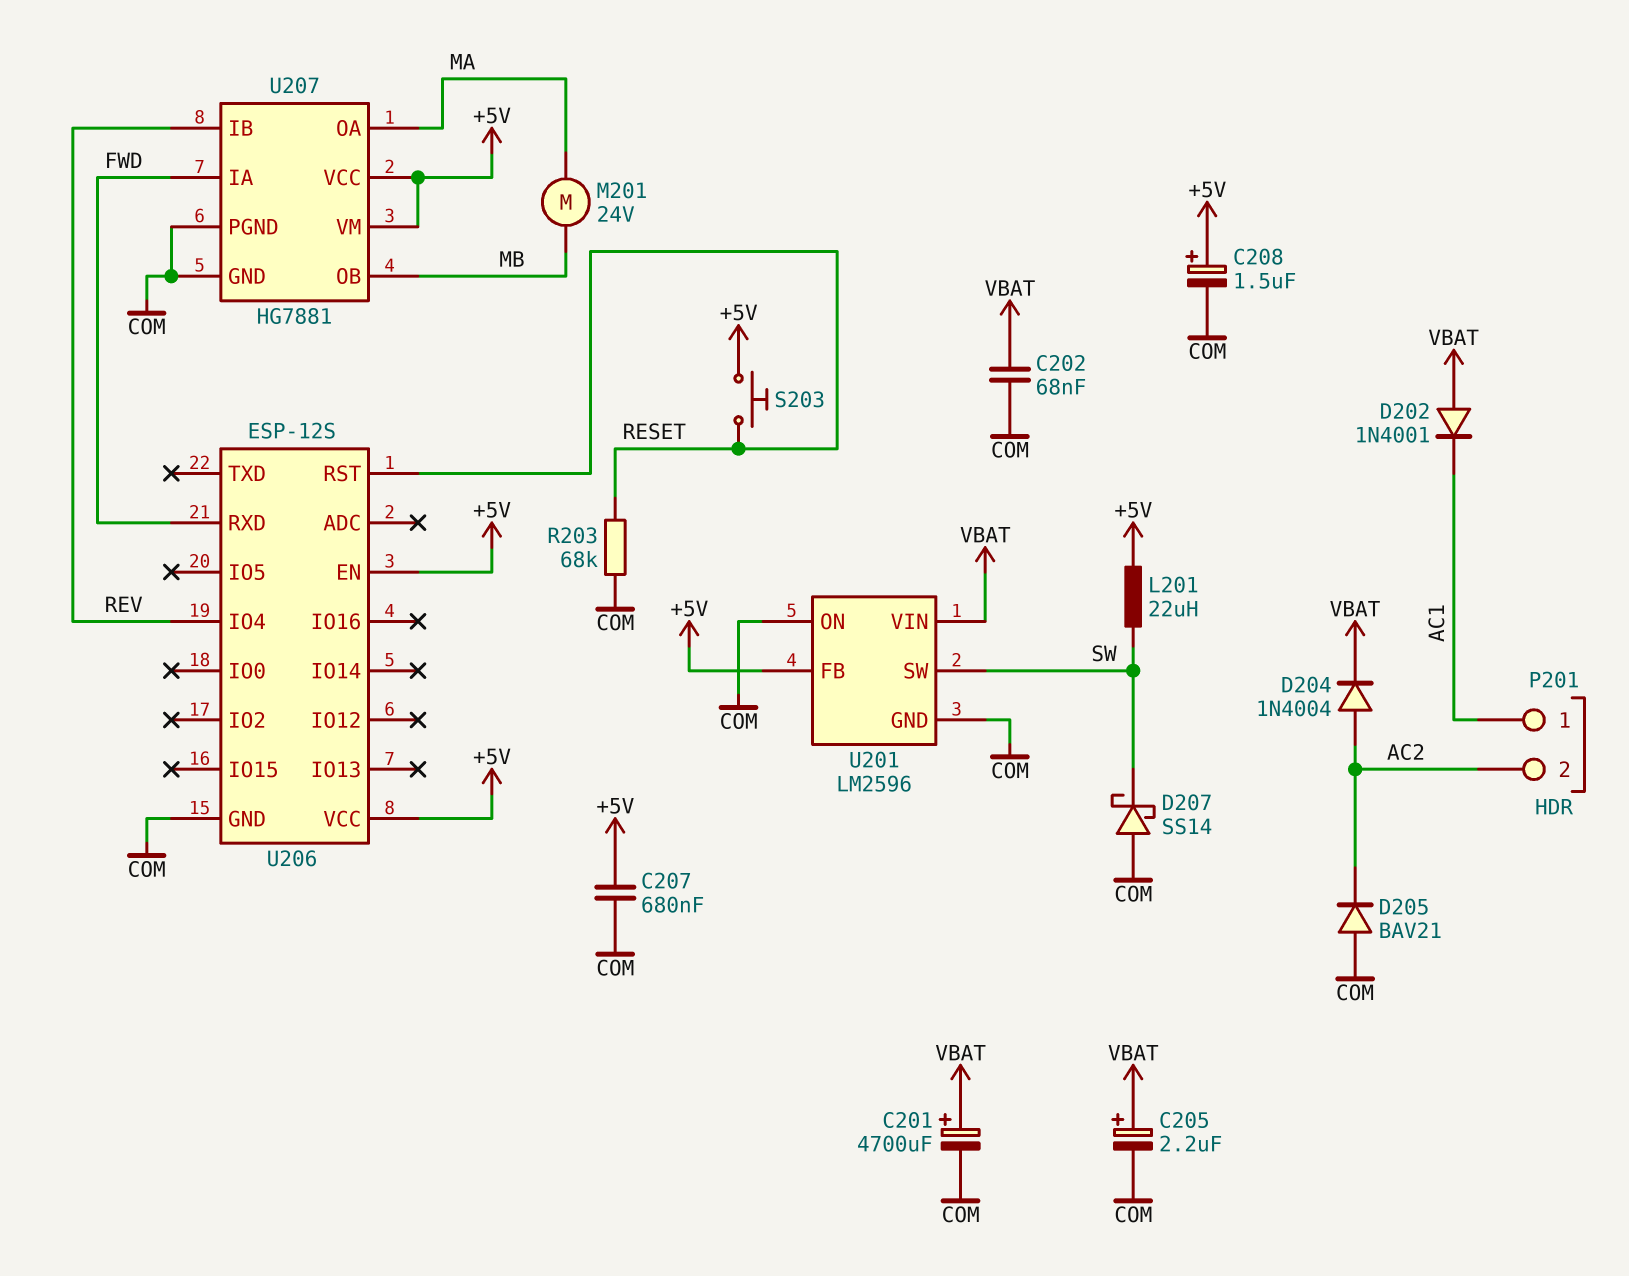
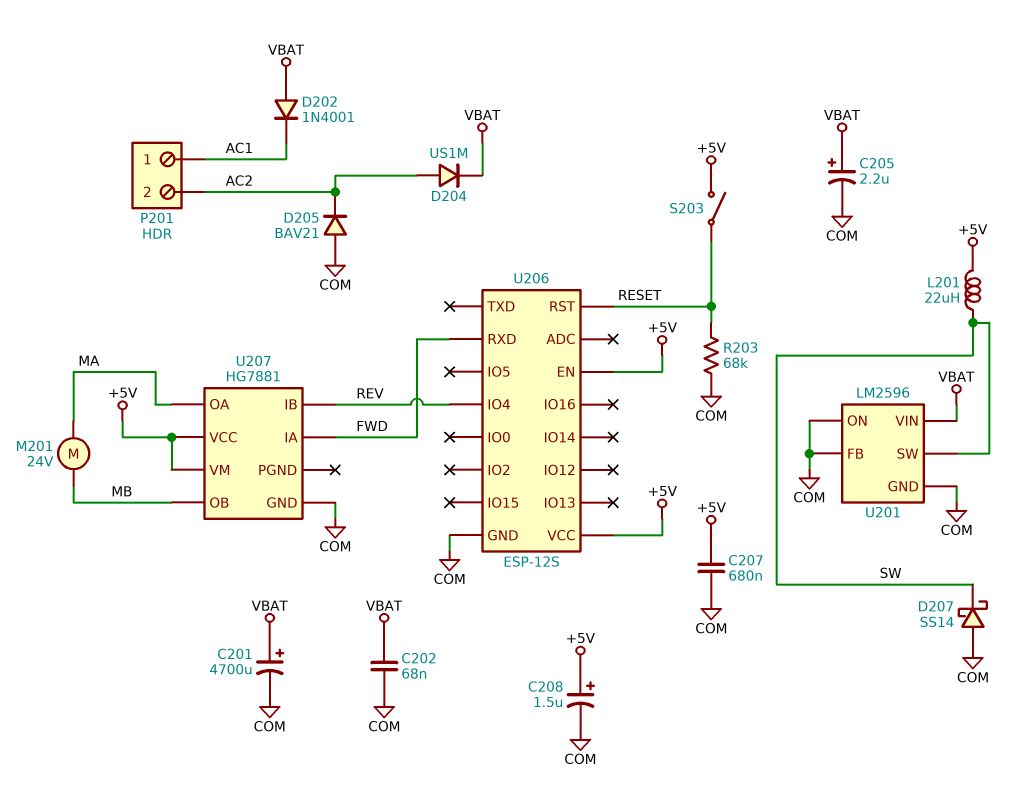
D204: diode 1N4004 (A AC2, K VBAT) -> diode US1M (A AC2, K VBAT)
S203: button (+5V, RESET) -> switch (+5V, RESET)
U201 pin FB: +5V -> COM
U207 pin PGND: COM -> none

